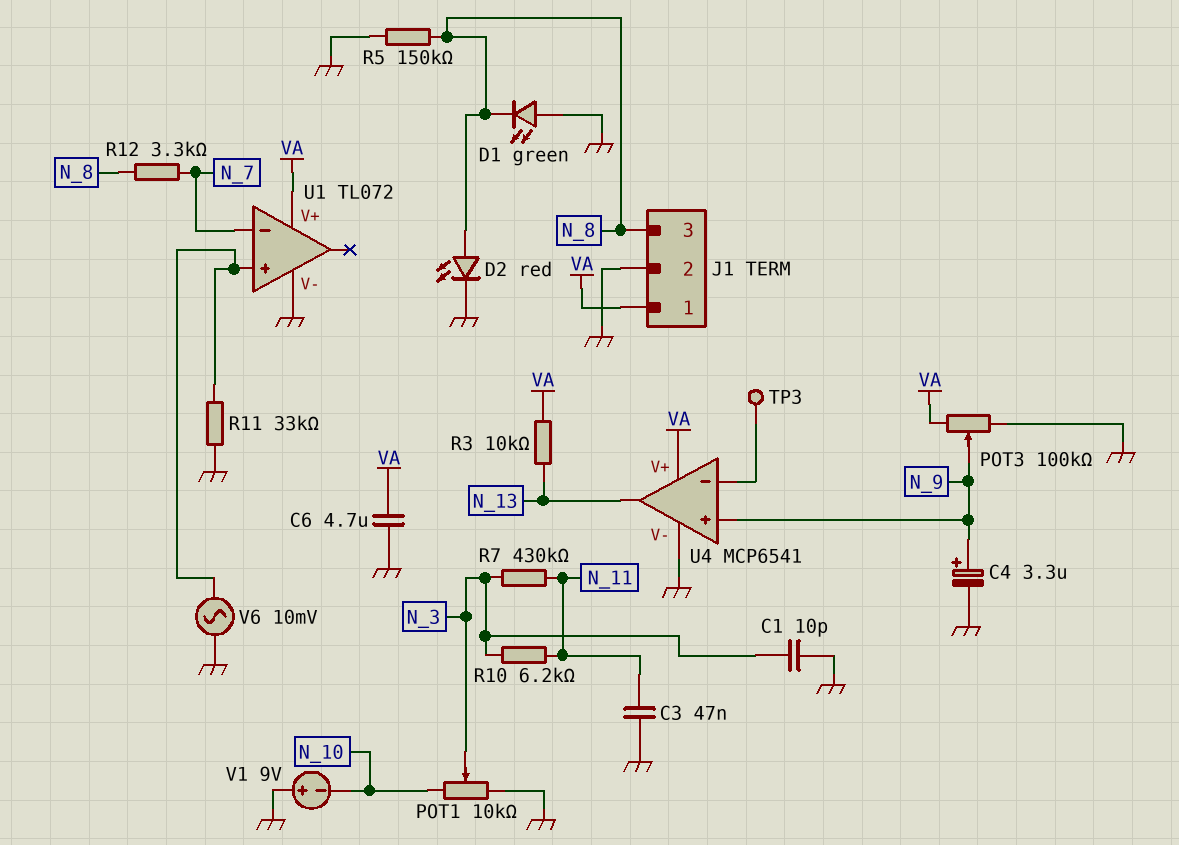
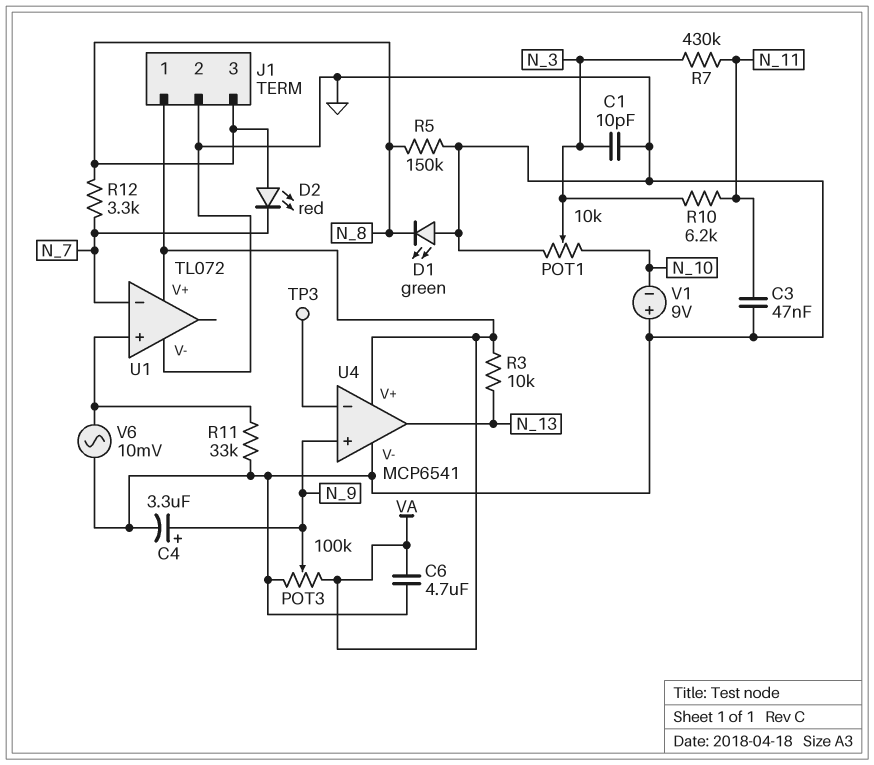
D2: LED red (A N_8, K GND) -> LED red (A N_8, K N_7)

